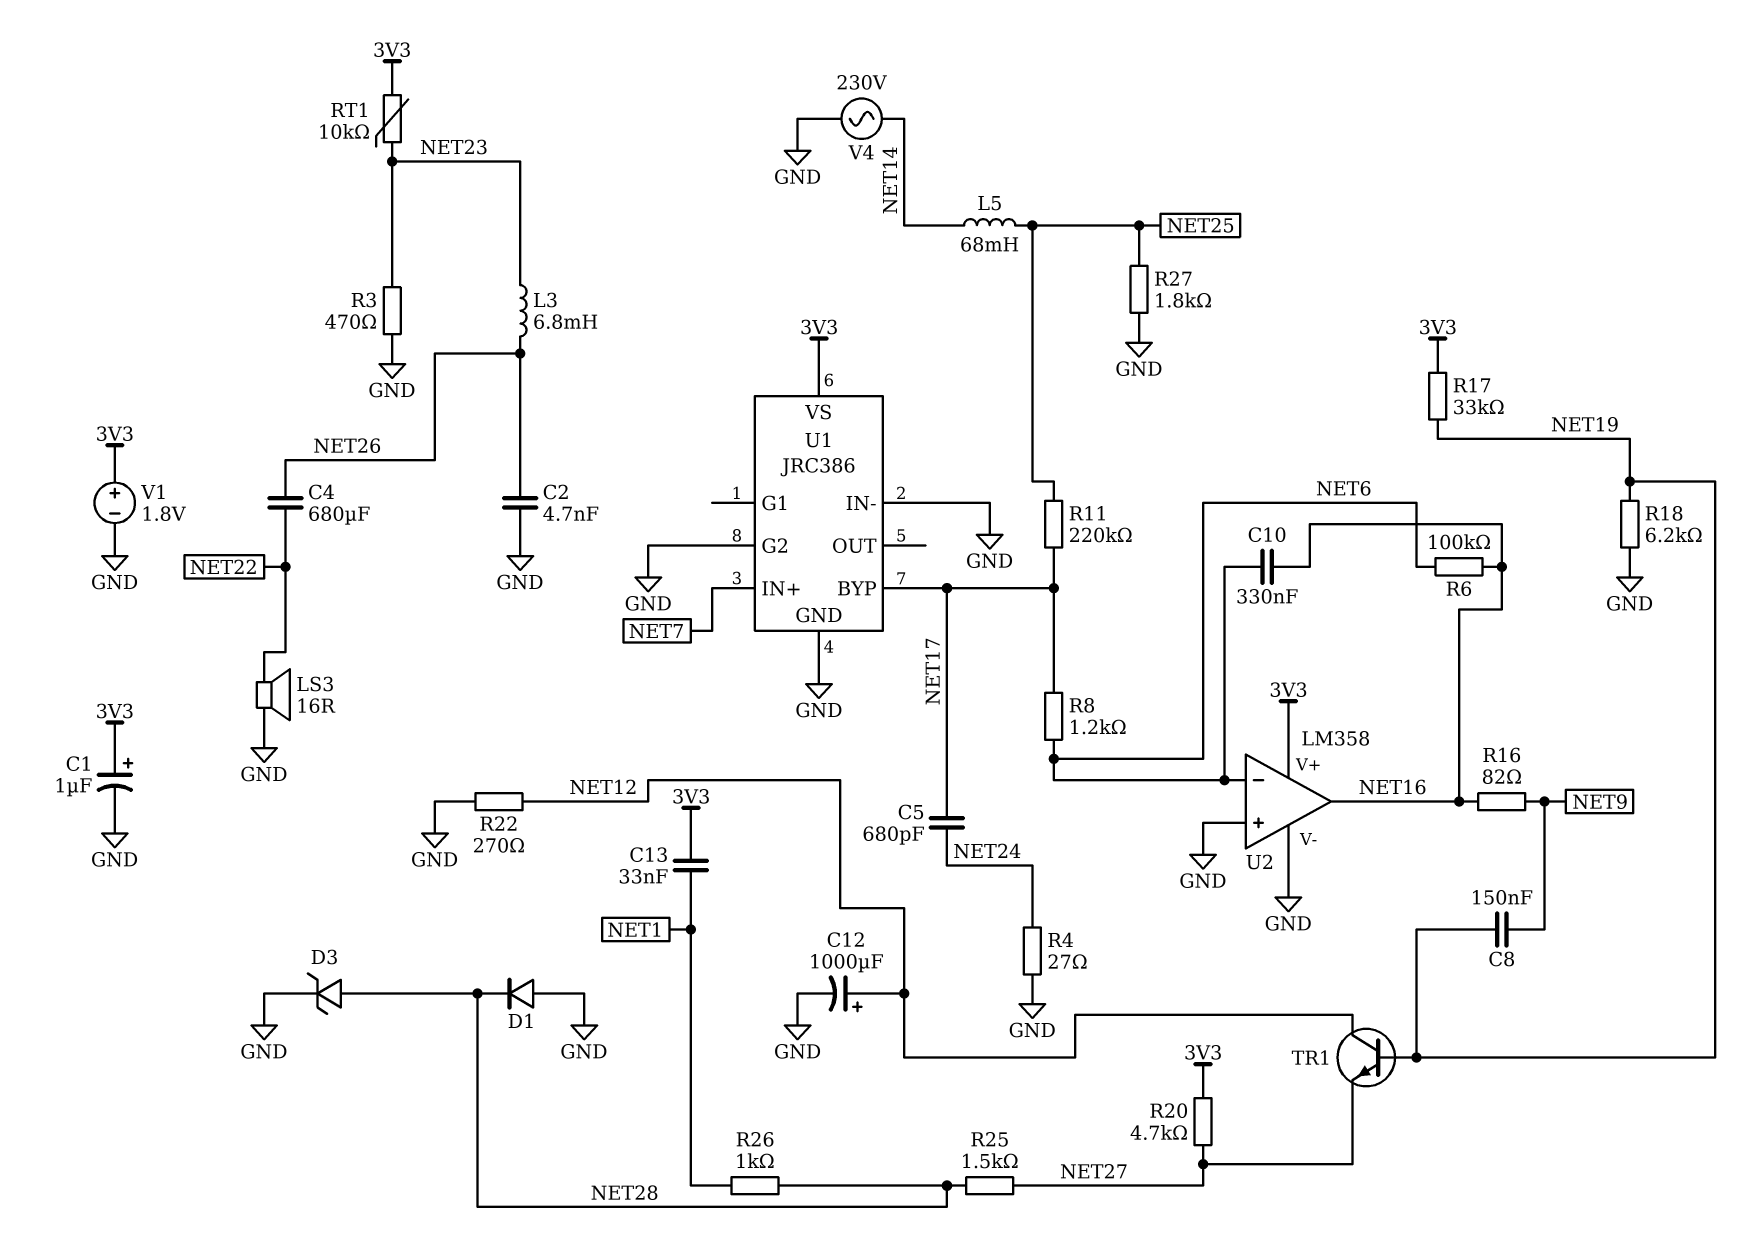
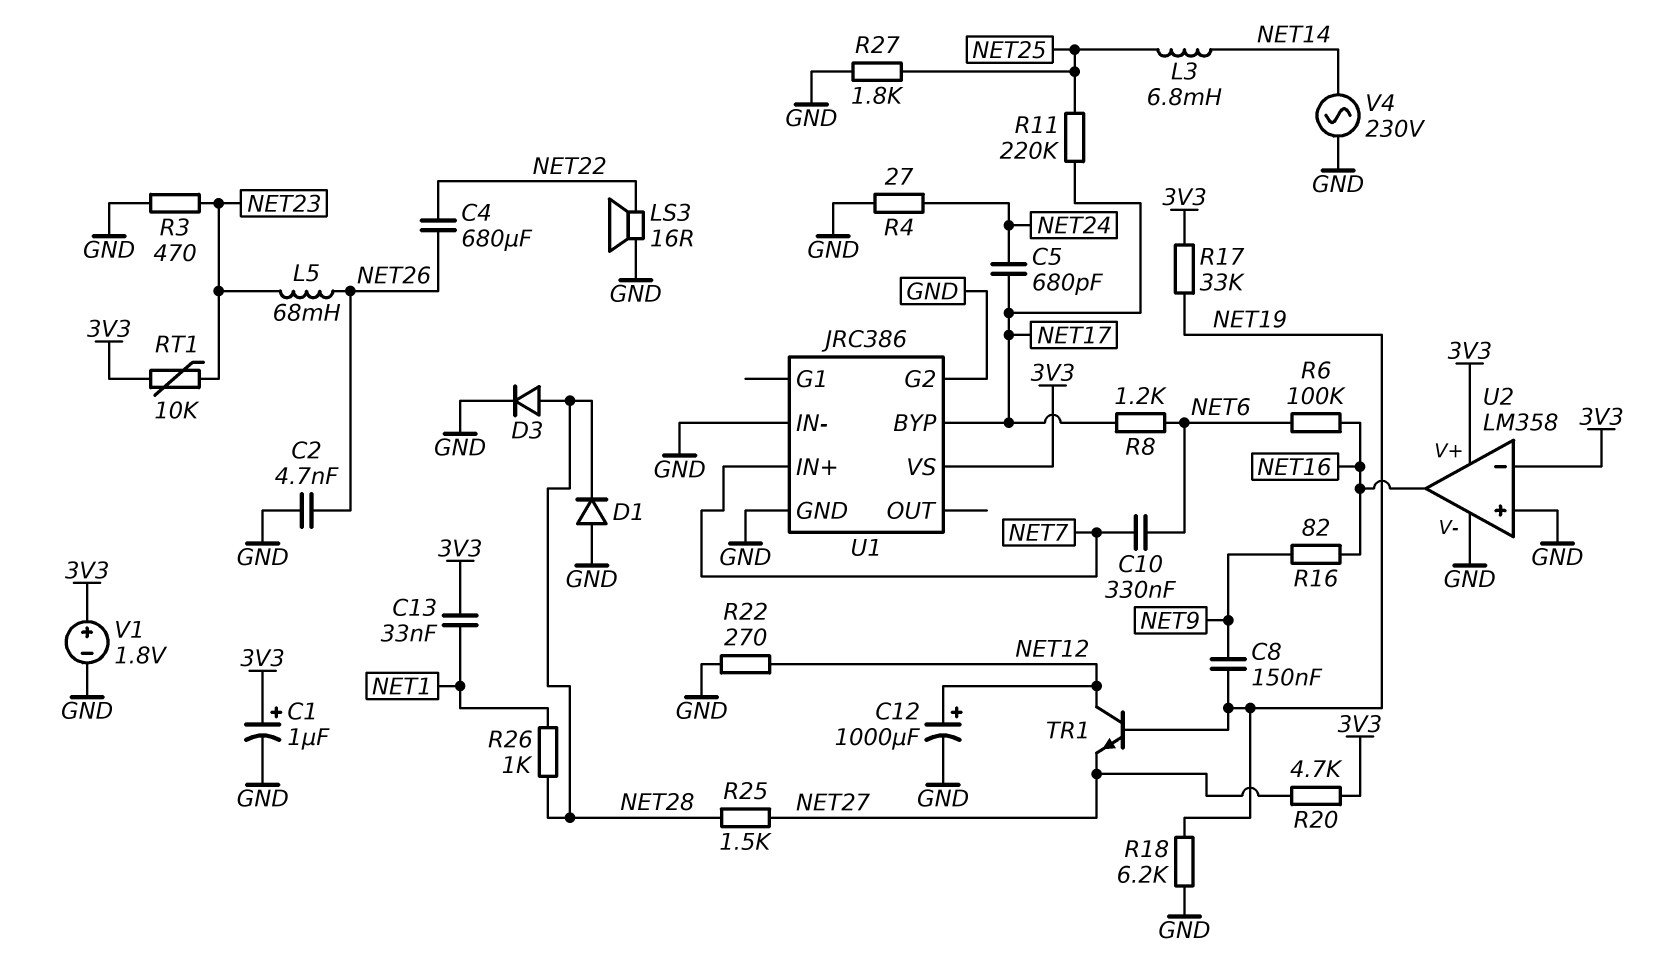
C10: 330nF (NET6, NET16) -> 330nF (NET6, NET7)
D3: zener (A NET28, K GND) -> diode (A NET28, K GND)
L3: 6.8mH (NET23, NET26) -> 6.8mH (NET14, NET25)
L5: 68mH (NET14, NET25) -> 68mH (NET23, NET26)
U2 pin in-: NET6 -> 3V3

